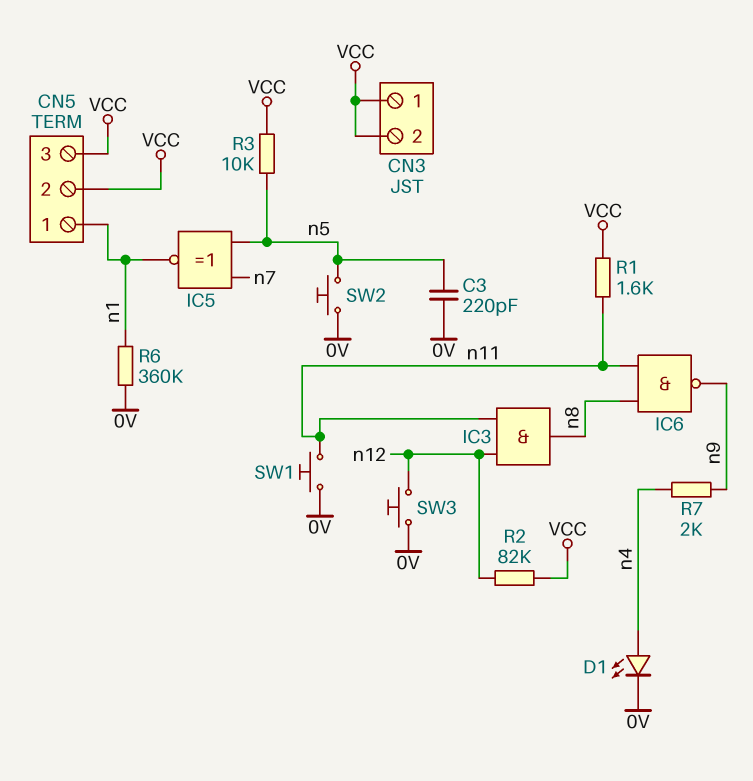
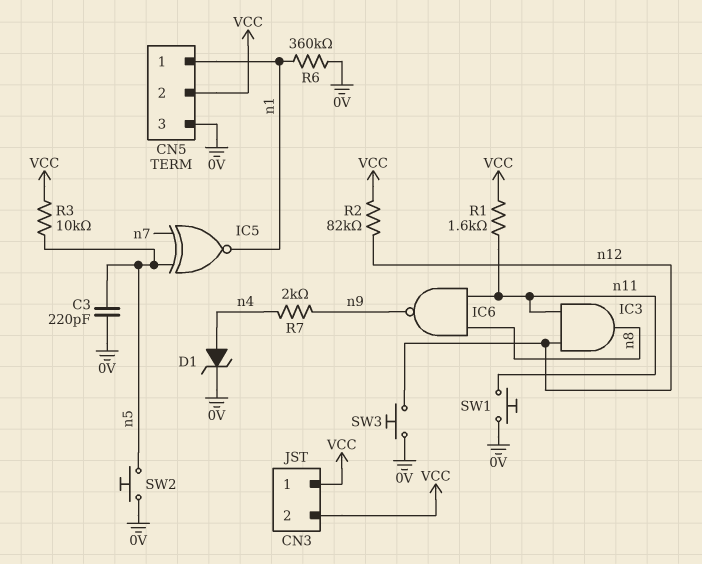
CN5 pin 3: VCC -> 0V
D1: LED (A n4, K 0V) -> zener (A n4, K 0V)

